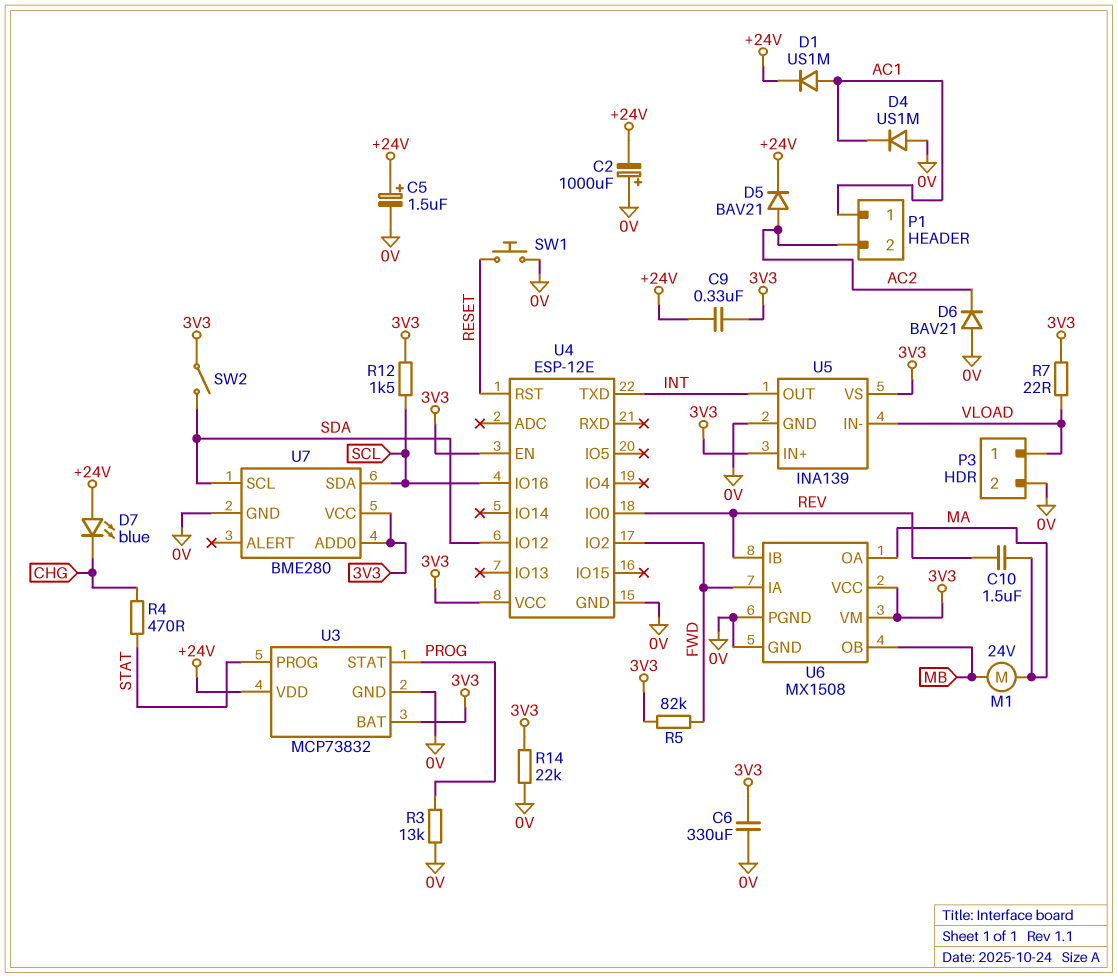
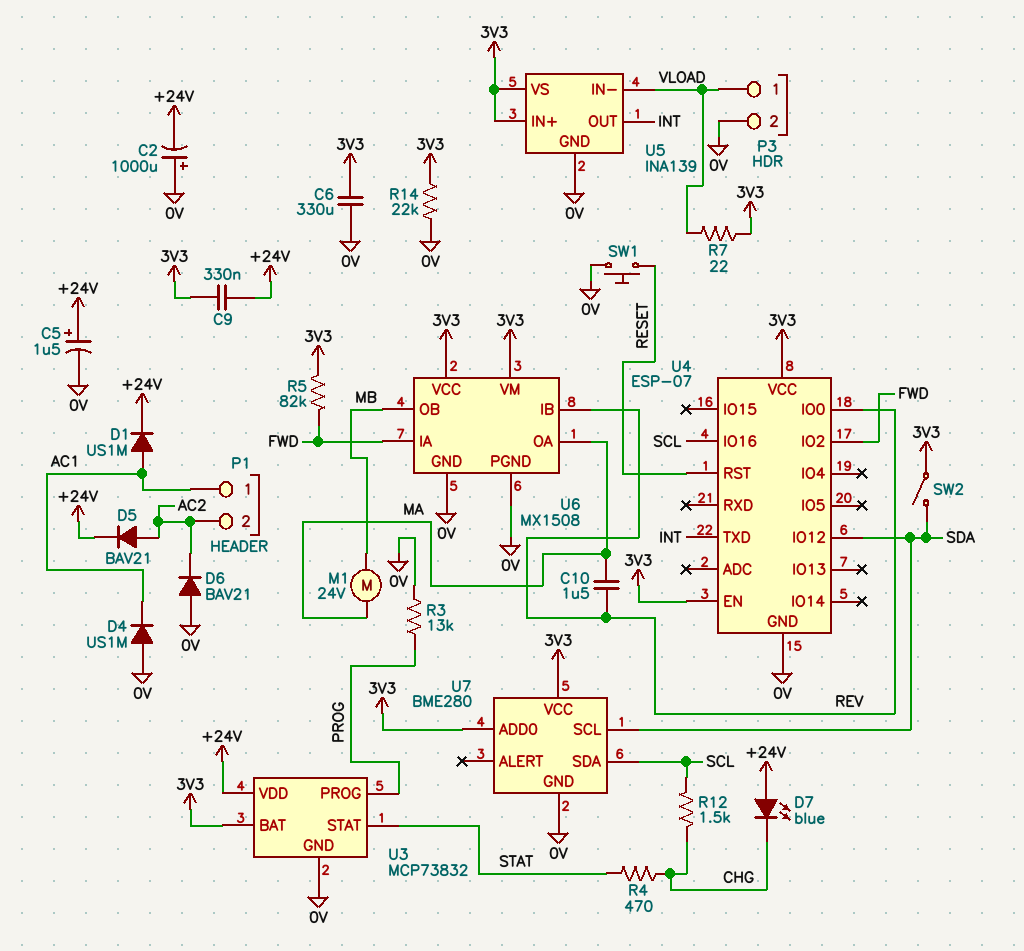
R12: 1.5k (3V3, SCL) -> 1.5k (CHG, SCL)
U3 pin PROG: STAT -> PROG
U3 pin STAT: PROG -> STAT
U4: ESP-12E -> ESP-07

